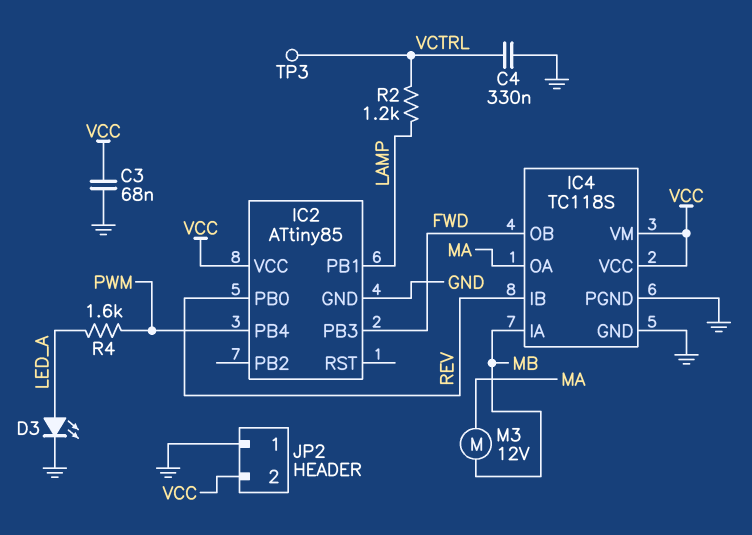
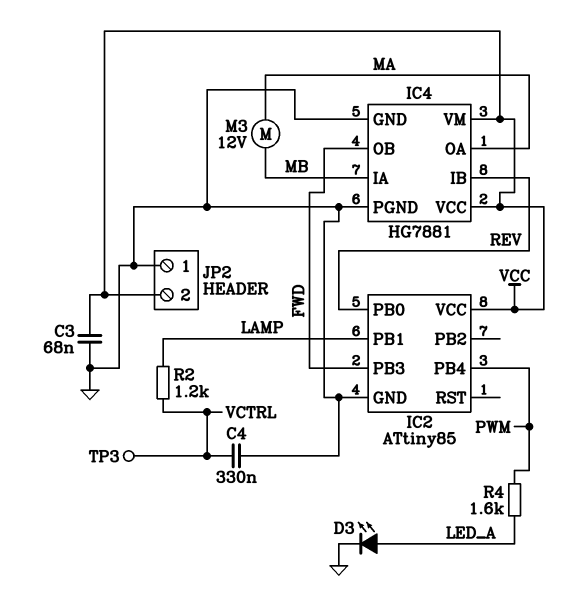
IC4: TC118S -> HG7881

